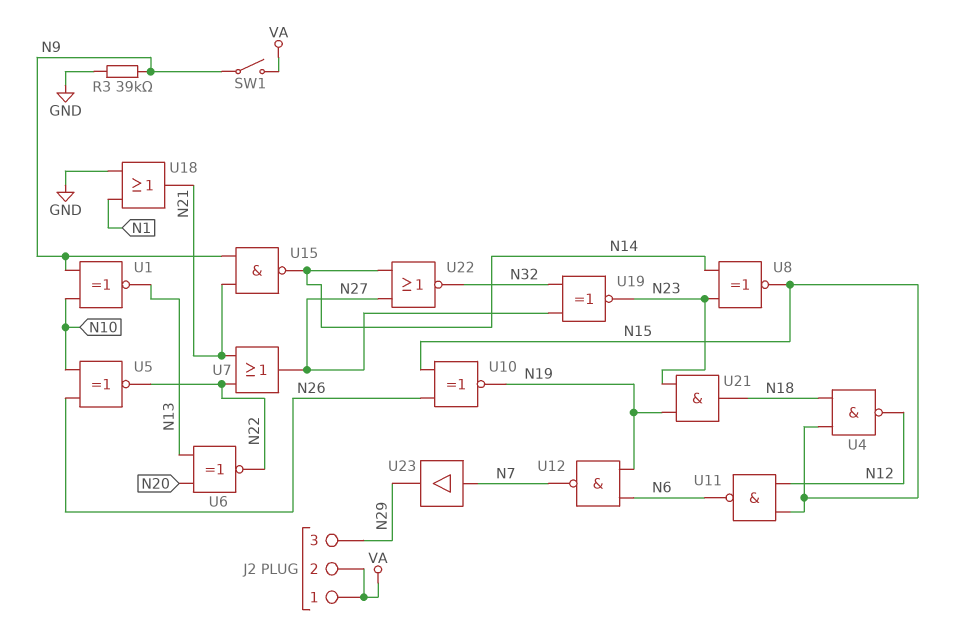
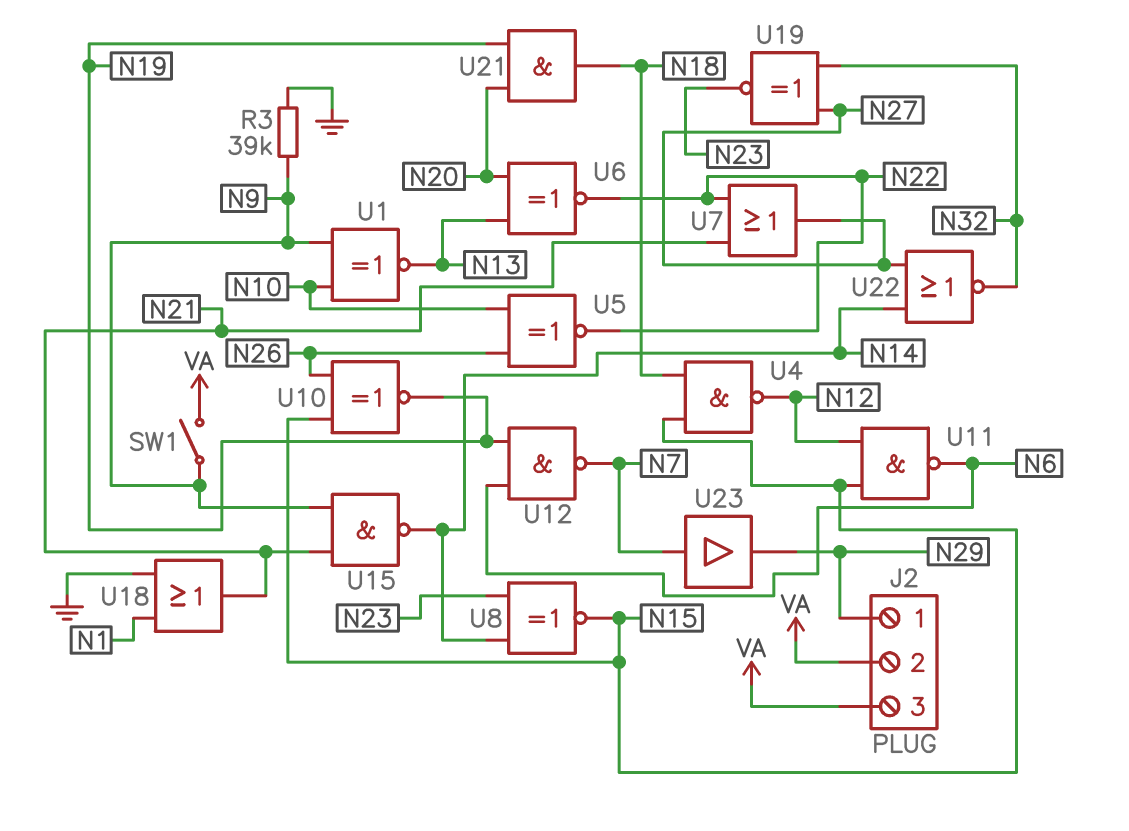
J2 pin 1: VA -> N29
J2 pin 3: N29 -> VA
U21: AND (in N19, in N23, out N18) -> AND (in N19, in N20, out N18)

